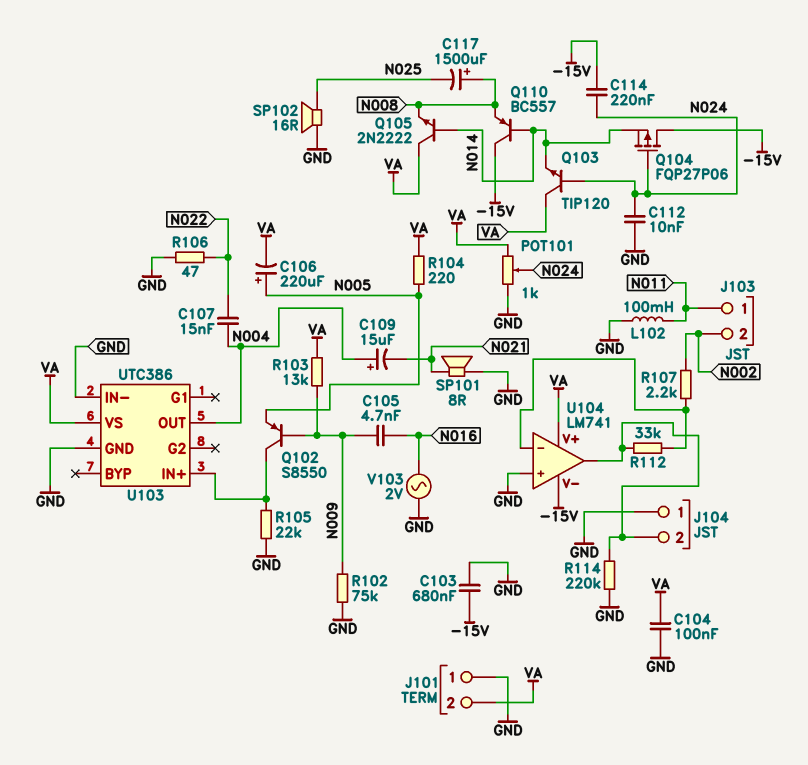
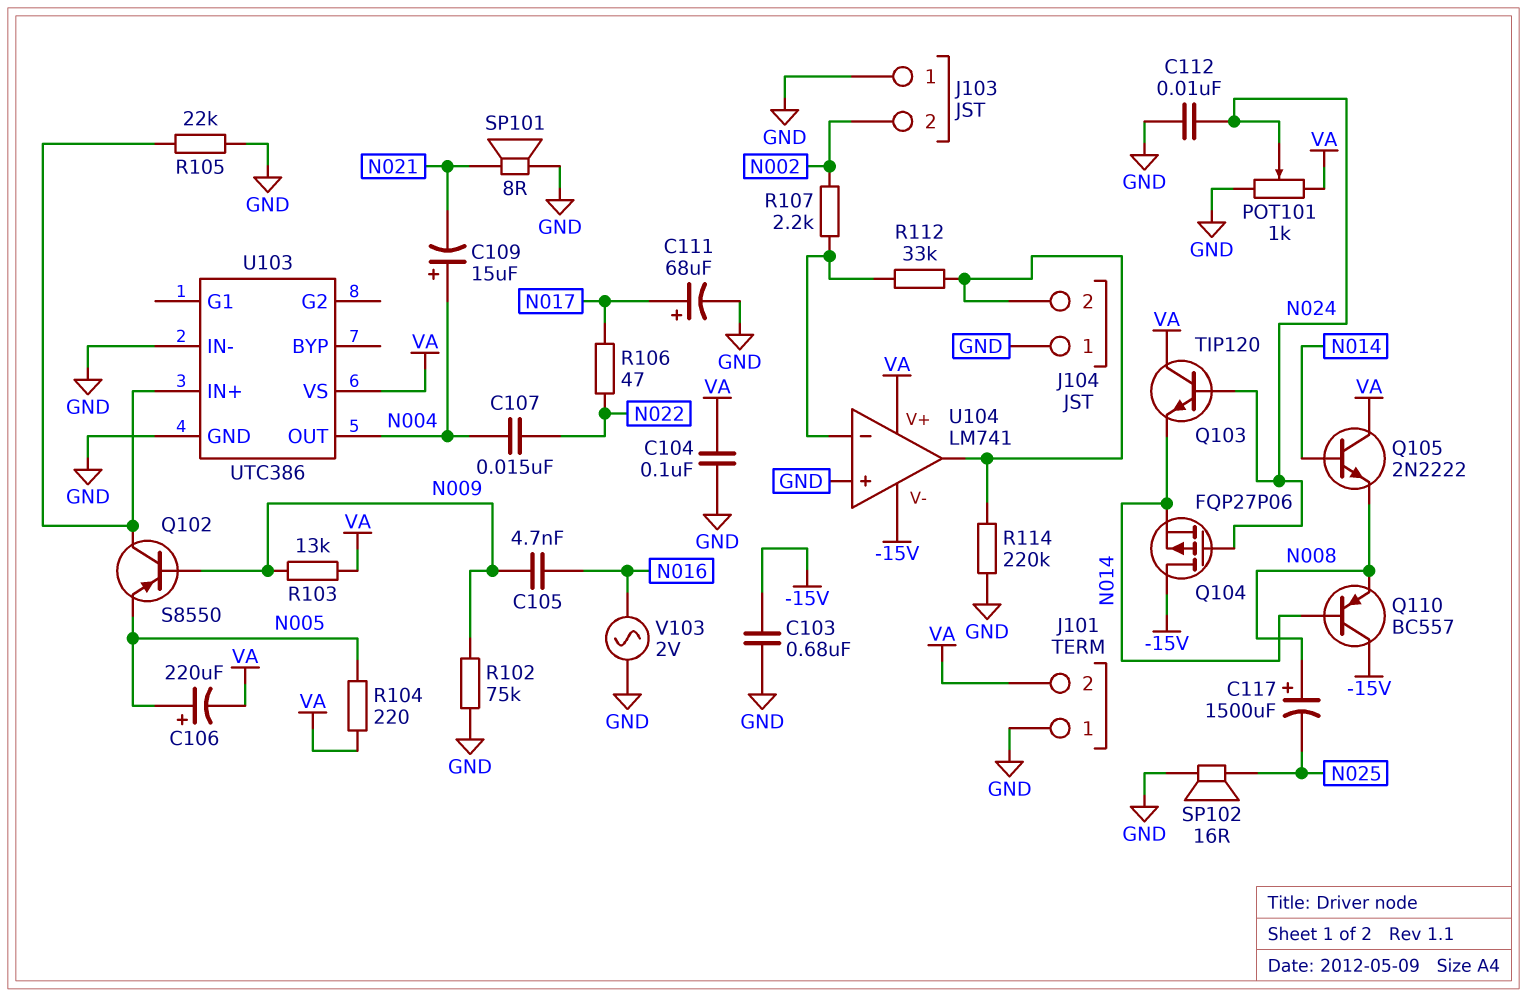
C111: none -> 68uF (plus N017, minus GND)
C114: 220nF (-15V, N024) -> none
J103 pin 1: N011 -> GND
L102: 100mH (GND, N011) -> none
R106: 47 (GND, N022) -> 47 (N017, N022)

